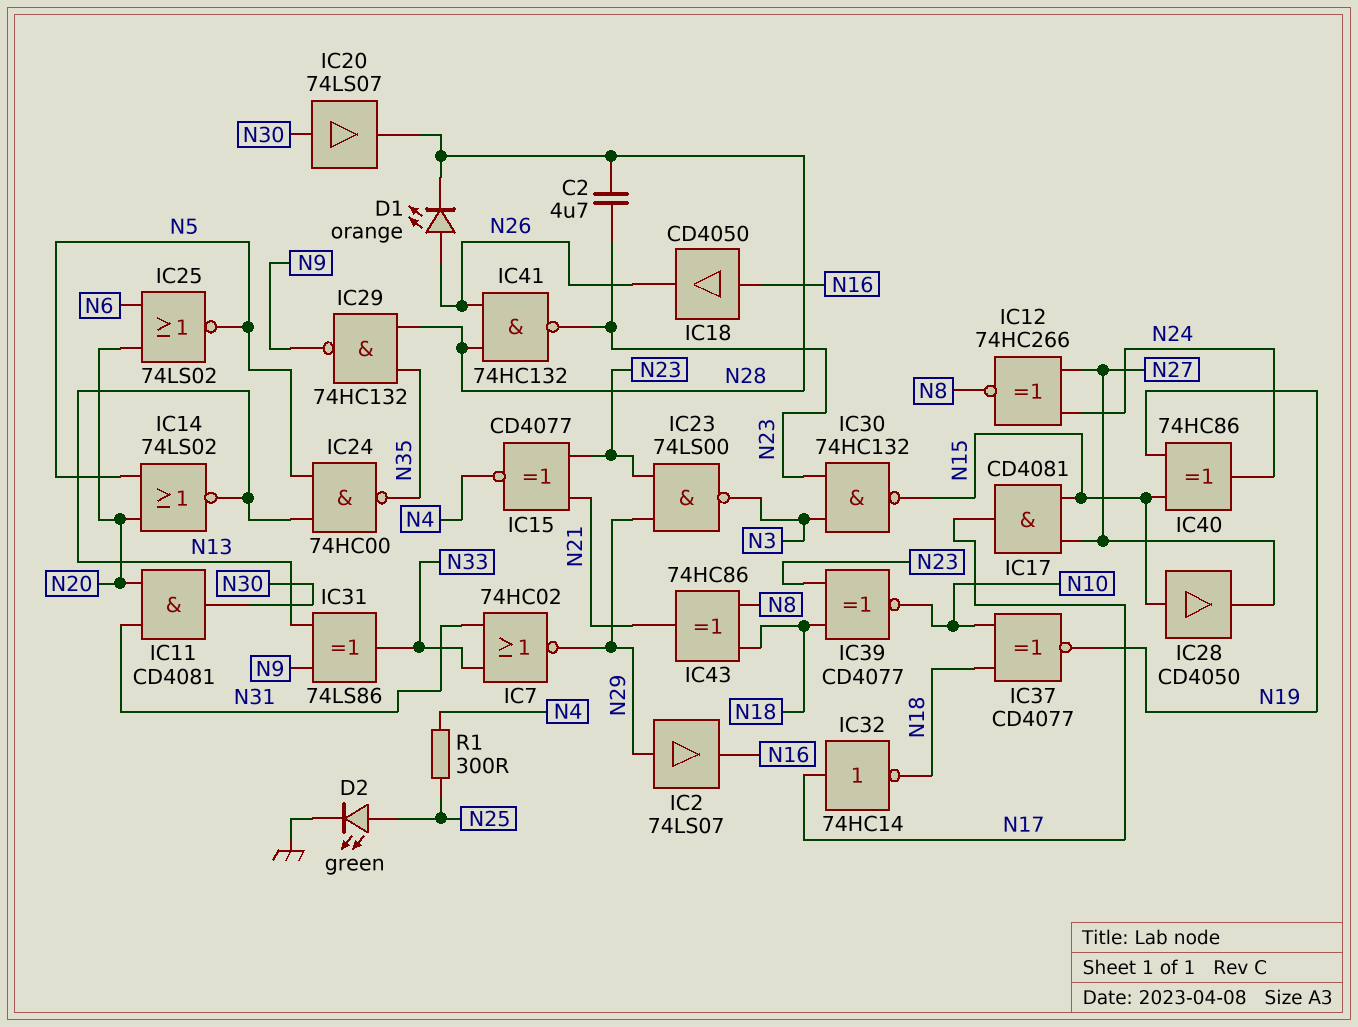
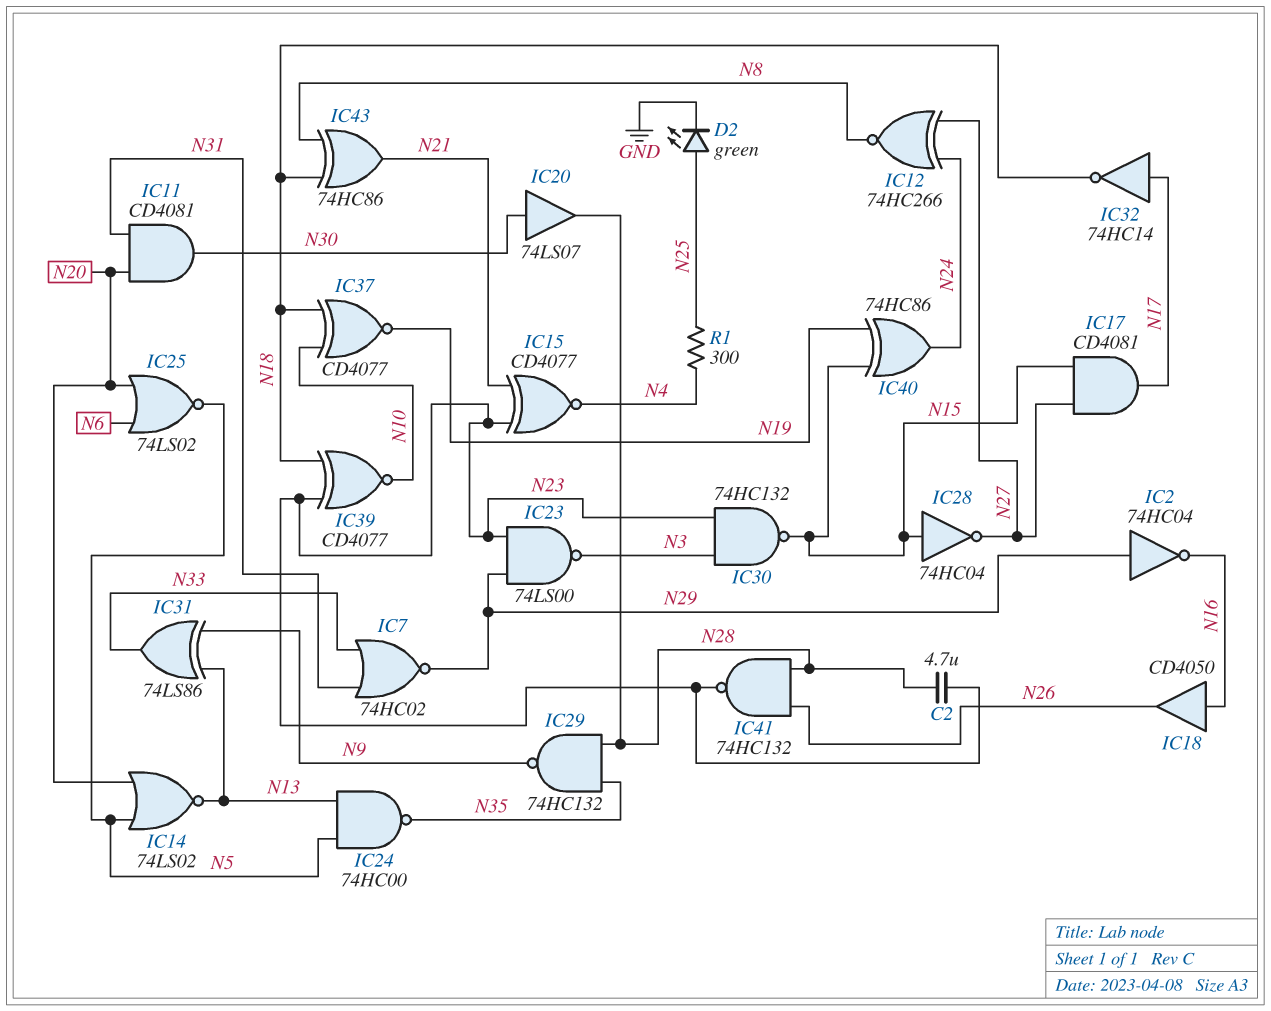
D1: LED orange (A N26, K N28) -> none
IC2: buffer 74LS07 (in N29, out N16) -> NOT 74HC04 (in N29, out N16)
IC28: buffer CD4050 (in N15, out N27) -> NOT 74HC04 (in N15, out N27)

